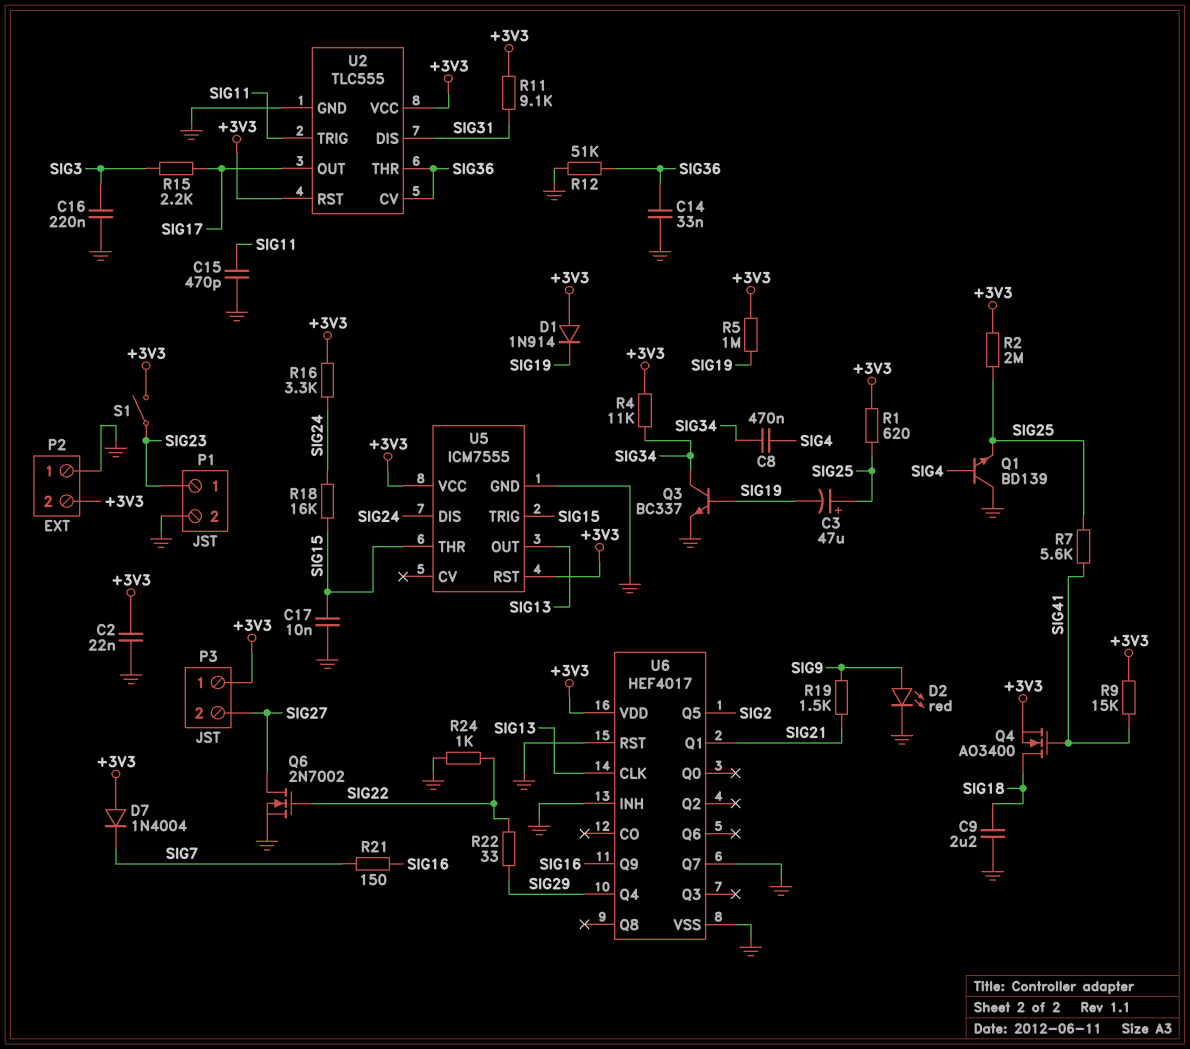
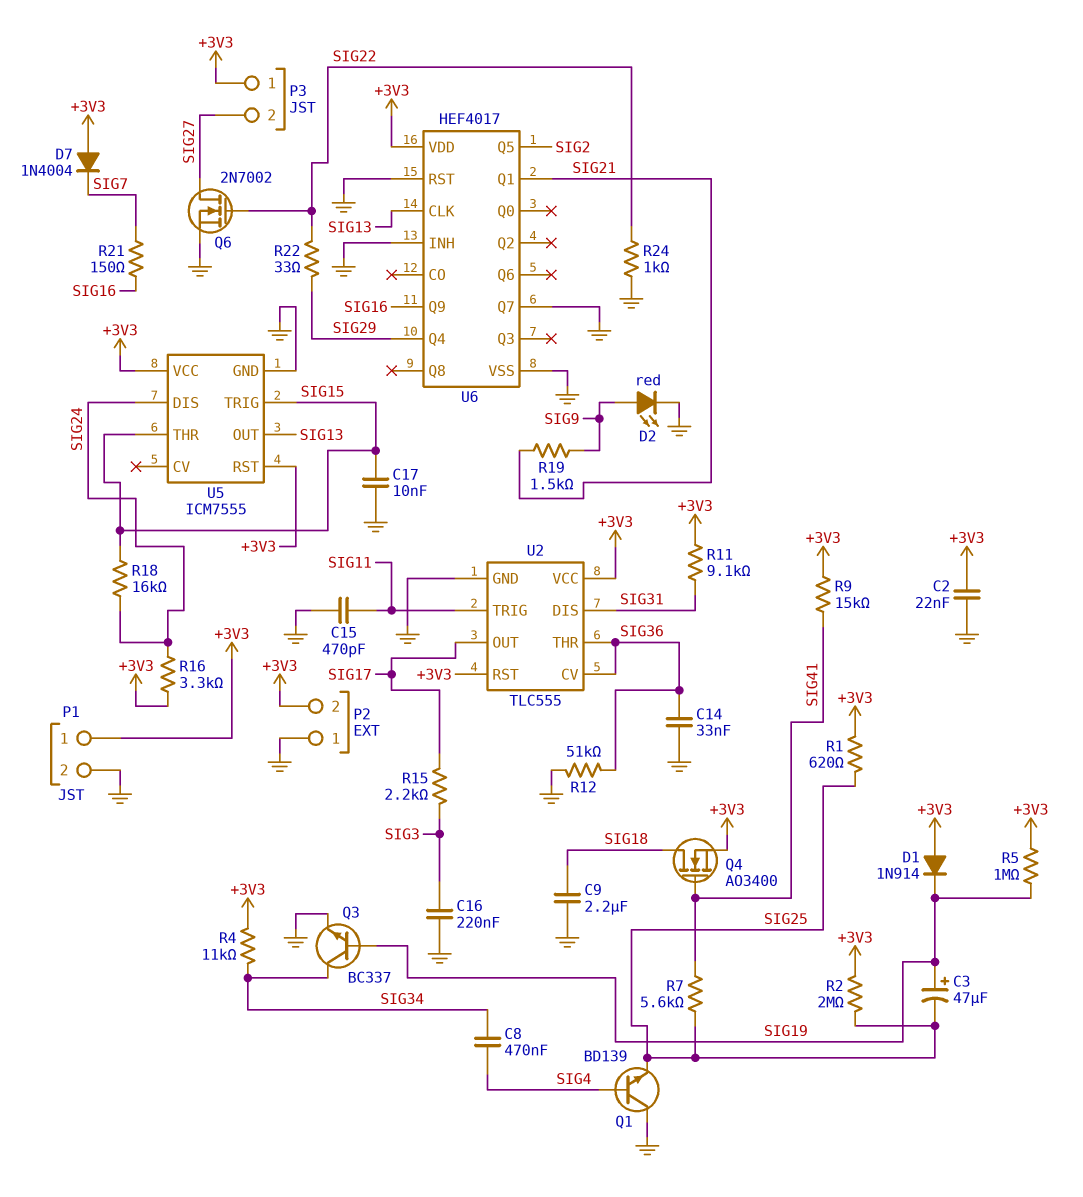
C3: 47uF (plus SIG25, minus SIG19) -> 47uF (plus SIG19, minus SIG25)
P1 pin 1: SIG23 -> +3V3
S1: switch (+3V3, SIG23) -> none

